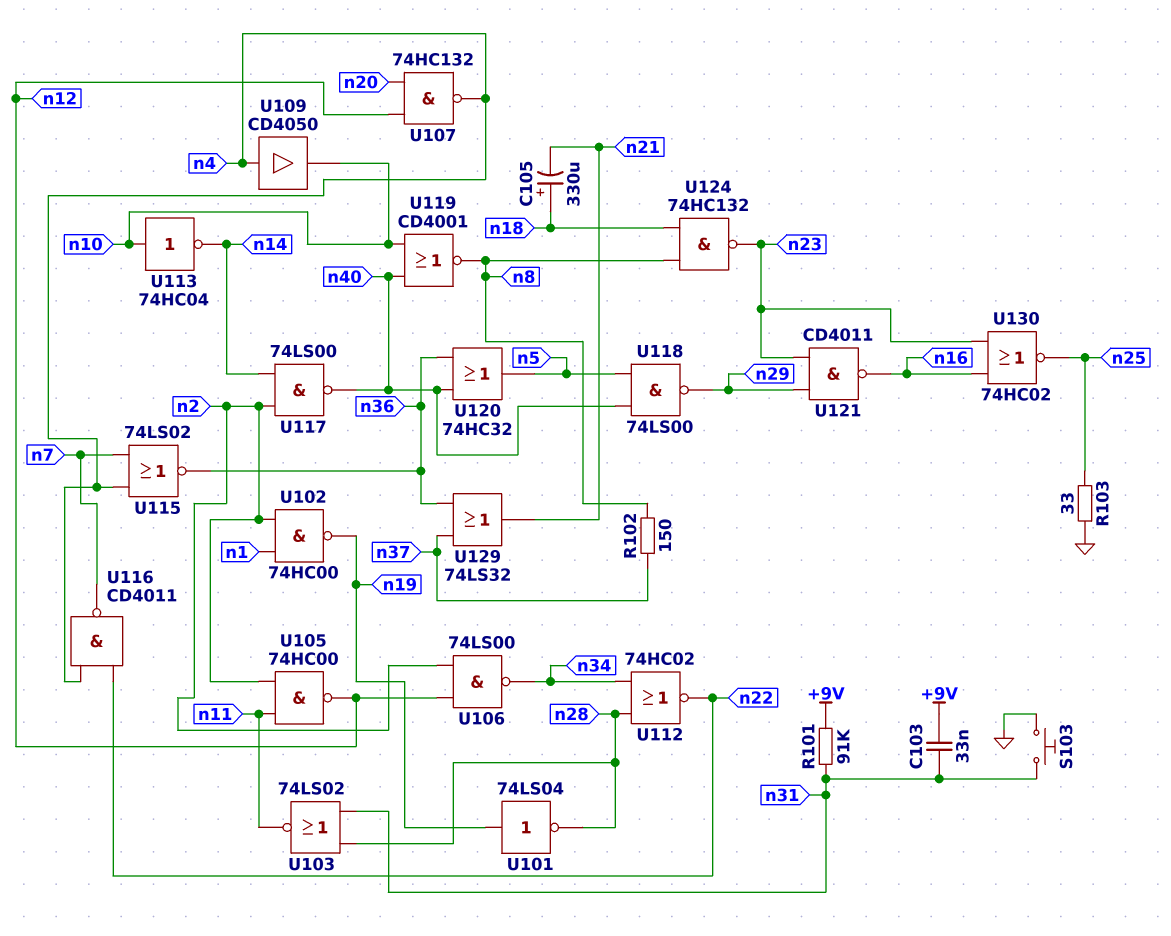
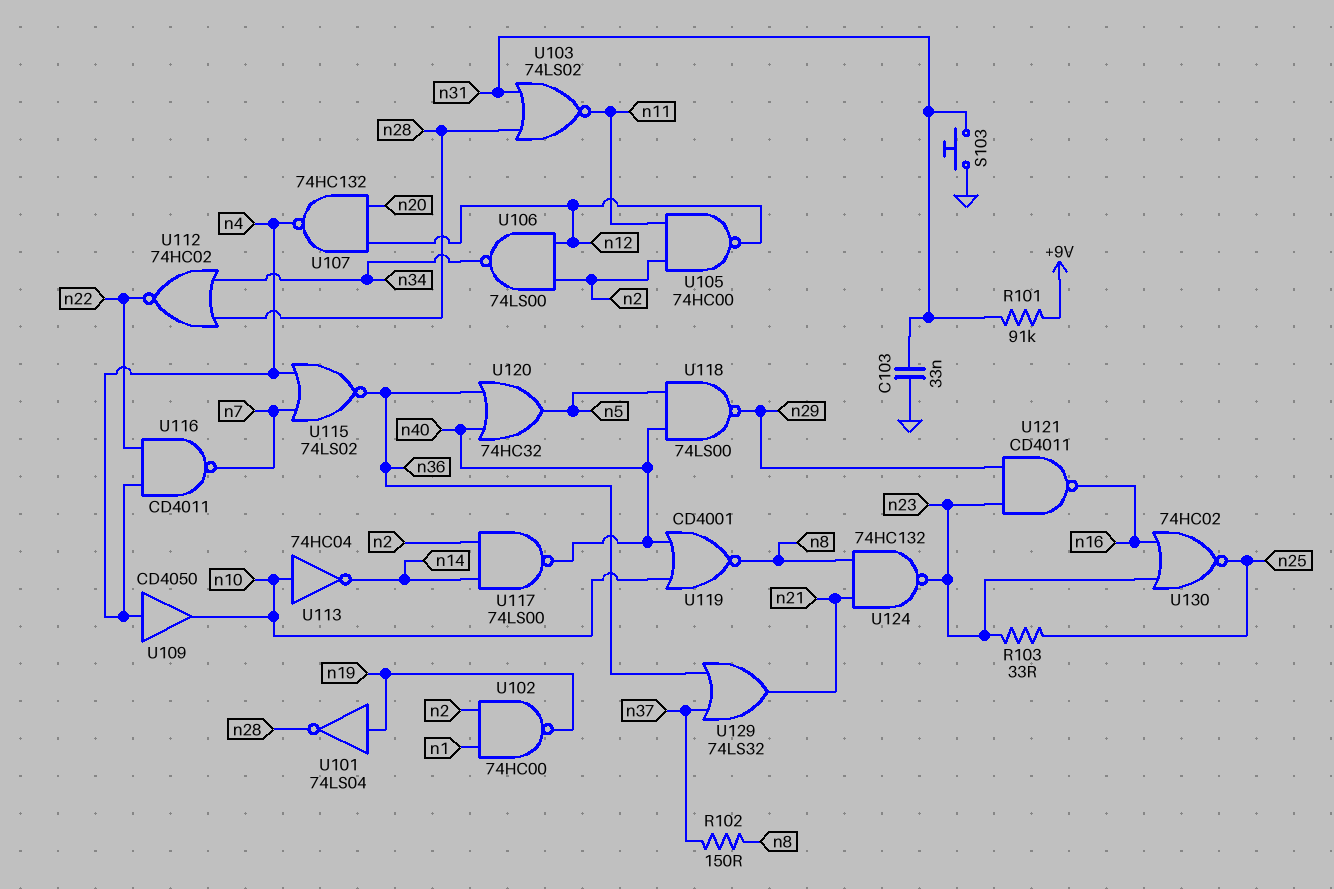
C103: 33nF (+9V, n31) -> 33nF (GND, n31)
C105: 330uF (plus n18, minus n21) -> none
R103: 33 (GND, n25) -> 33 (n23, n25)
U124: NAND 74HC132 (in n8, in n18, out n23) -> NAND 74HC132 (in n8, in n21, out n23)

